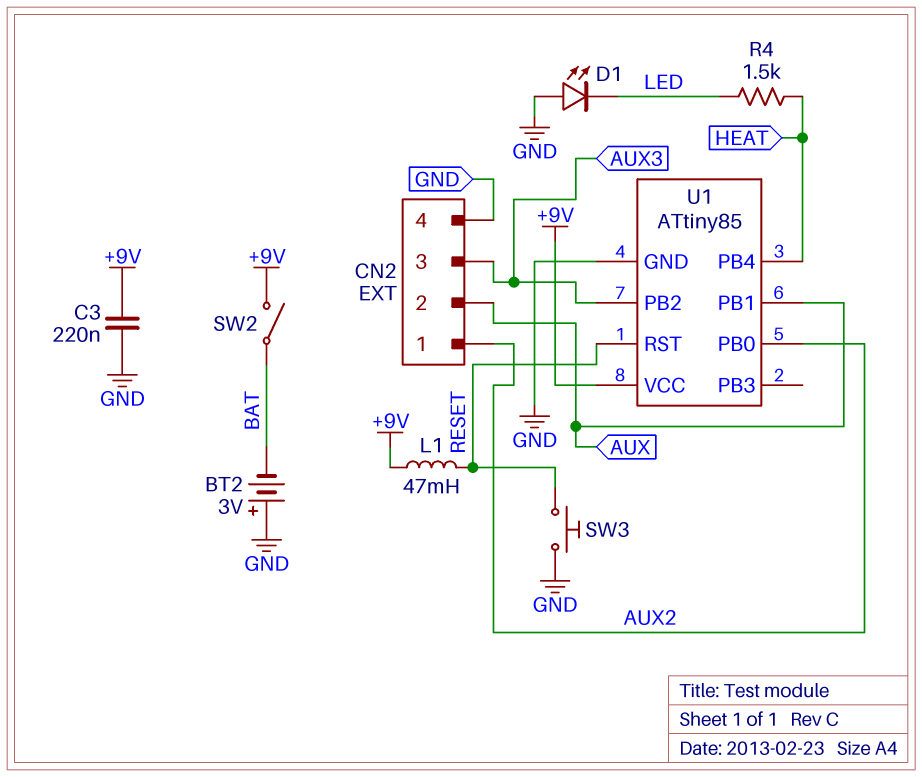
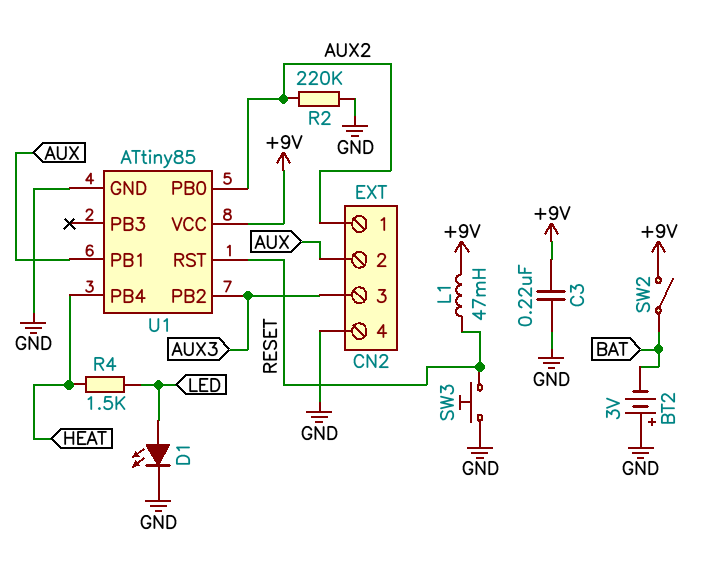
D1: LED (A GND, K LED) -> LED (A LED, K GND)
R2: none -> 220k (AUX2, GND)

